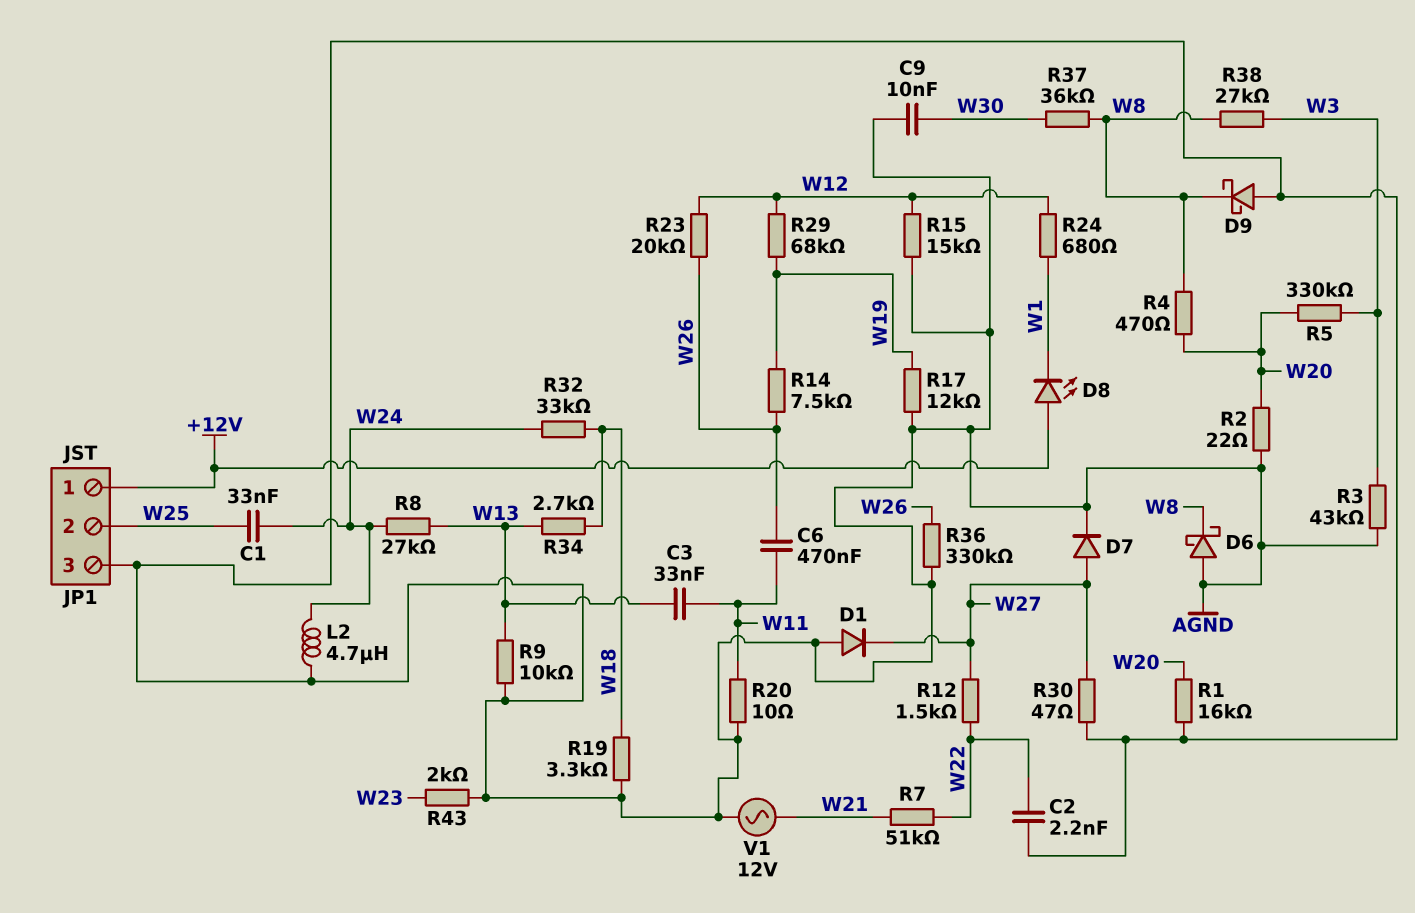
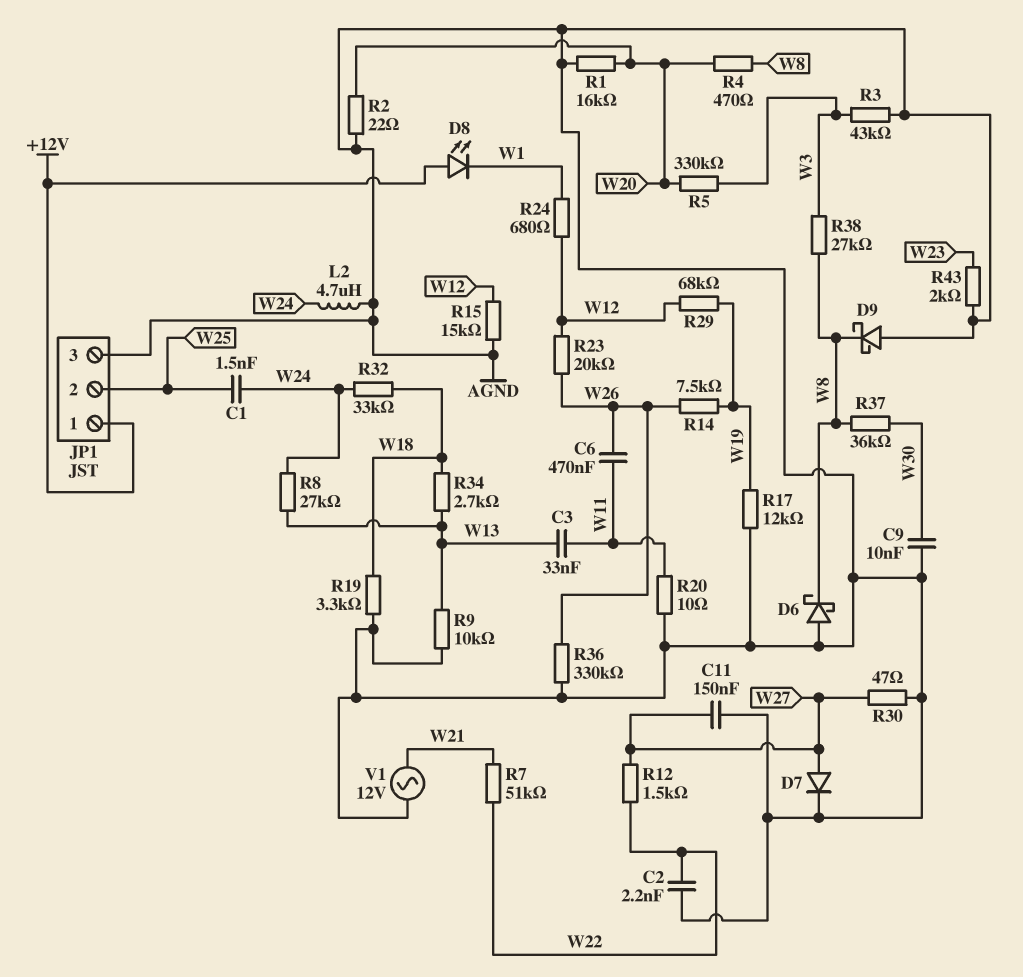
C1: 33nF (W24, W25) -> 1.5nF (W24, W25)
C11: none -> 150nF (AGND, W27)
D1: diode (A AGND, K W27) -> none

